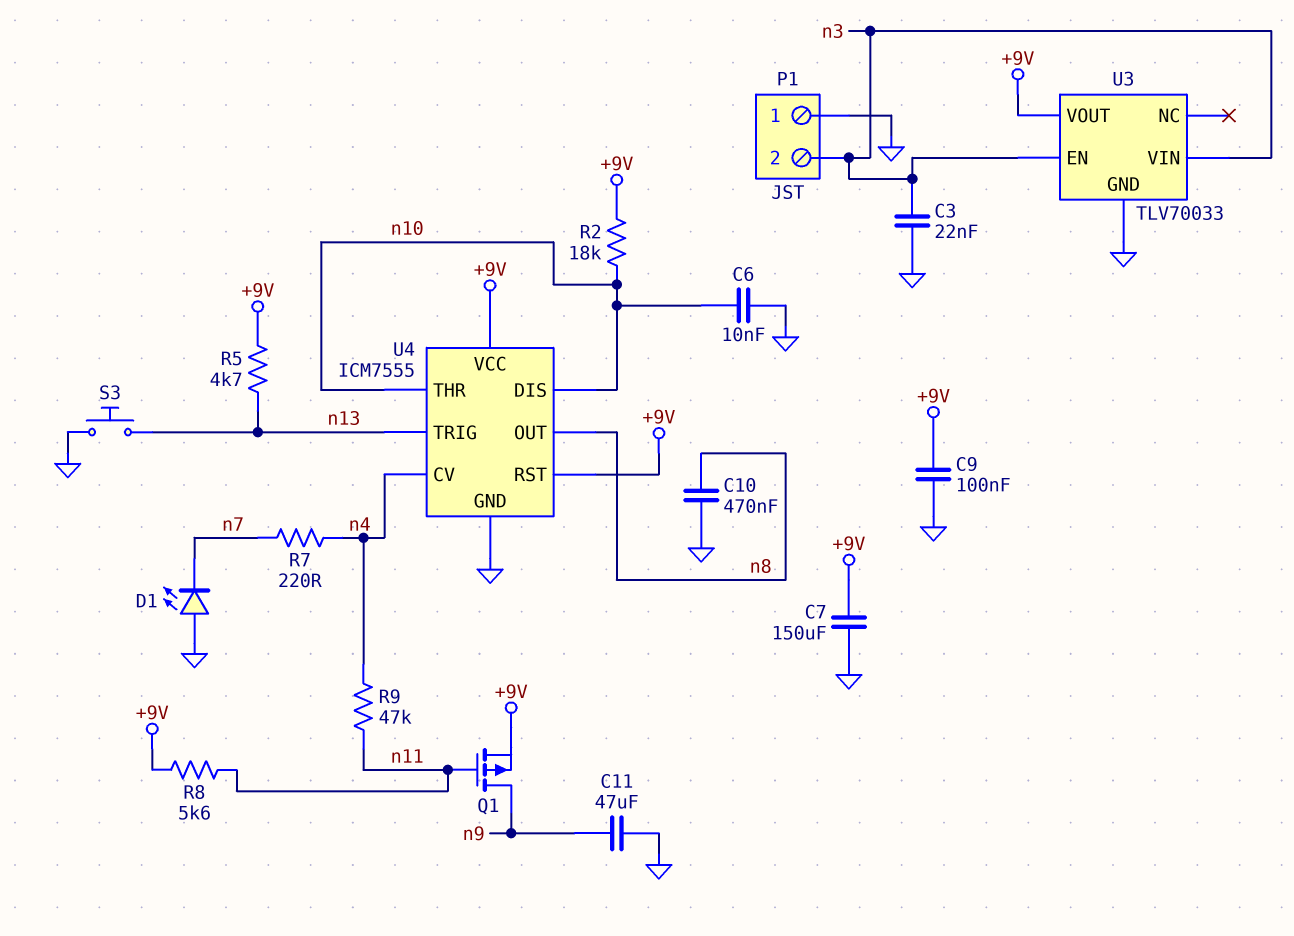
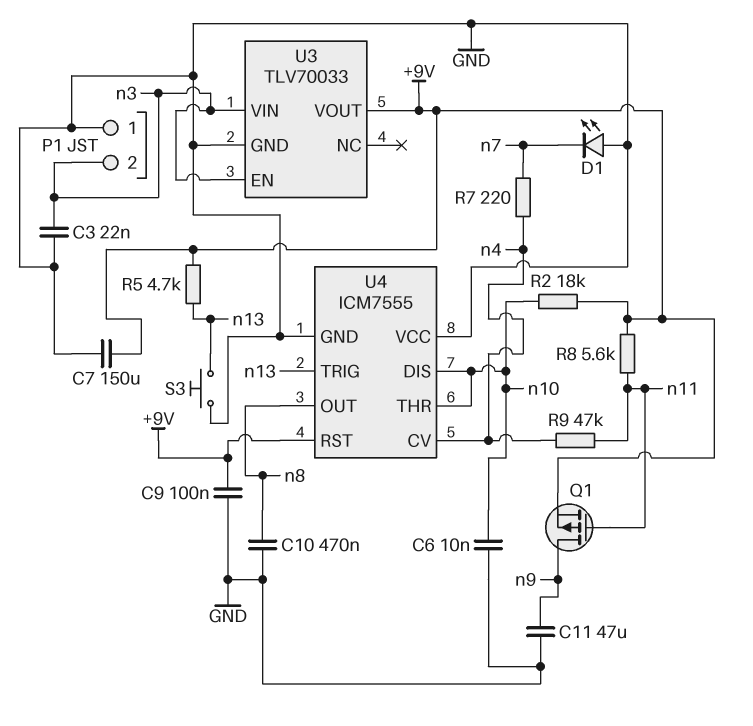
U4 pin VCC: +9V -> GND

